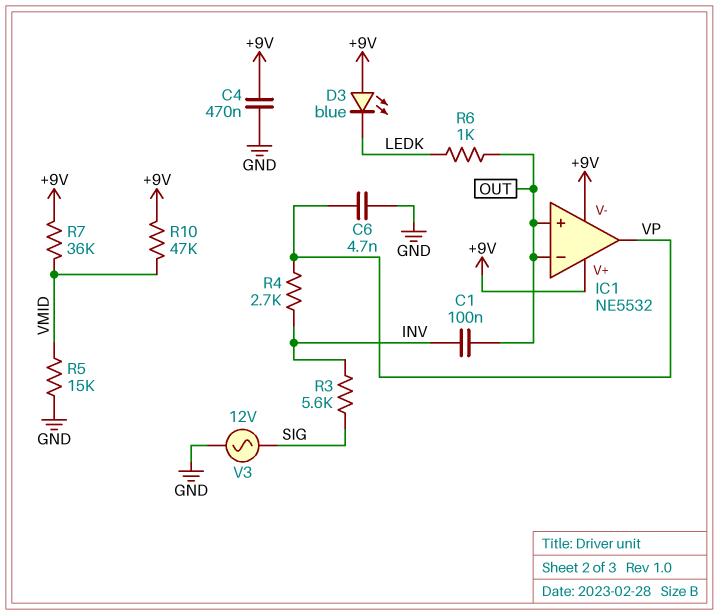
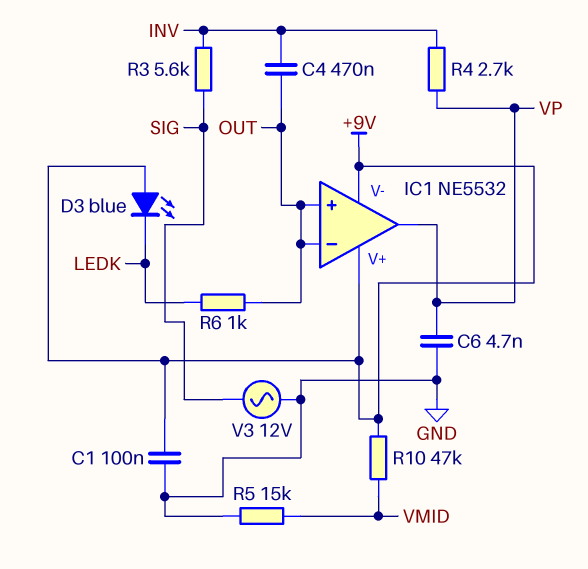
C1: 100nF (INV, OUT) -> 100nF (+9V, GND)
C4: 470nF (+9V, GND) -> 470nF (INV, OUT)
R7: 36k (+9V, VMID) -> none

